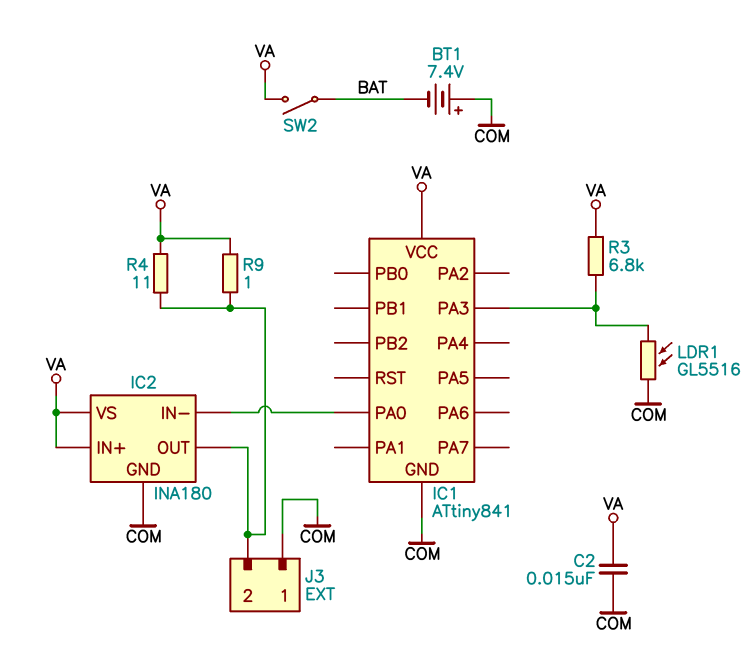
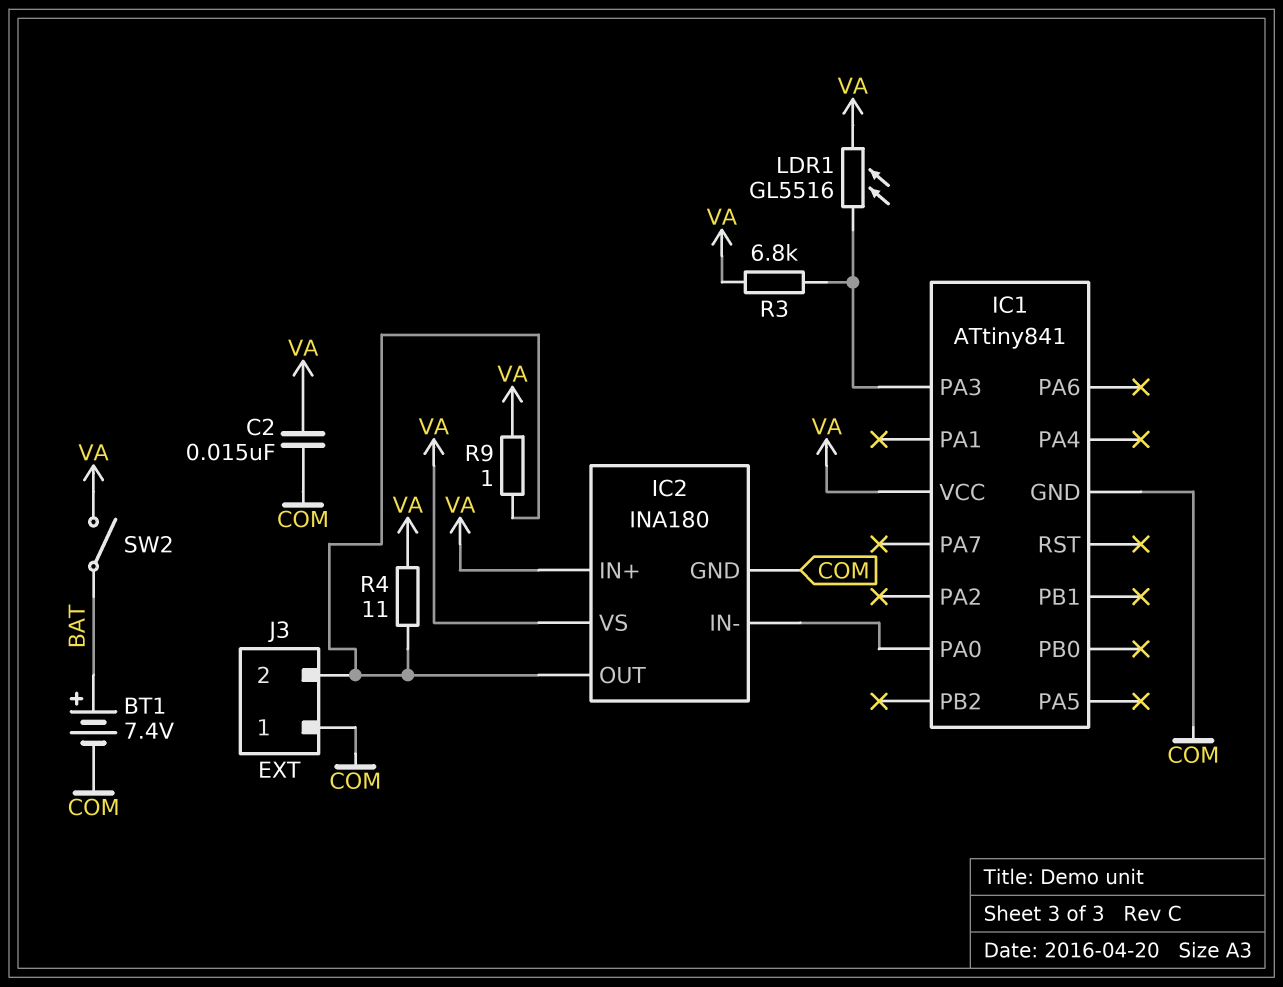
BT1: 7.4V (plus COM, minus BAT) -> 7.4V (plus BAT, minus COM)
LDR1: GL5516 (COM, IC1/PA3) -> GL5516 (IC1/PA3, VA)

